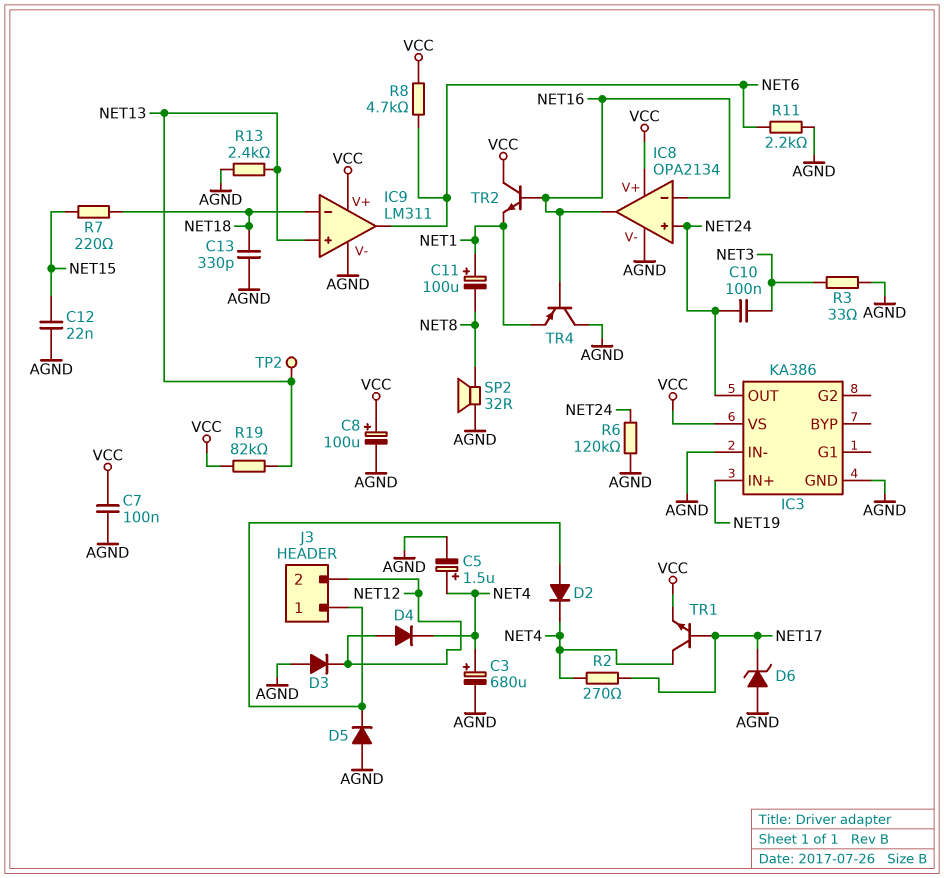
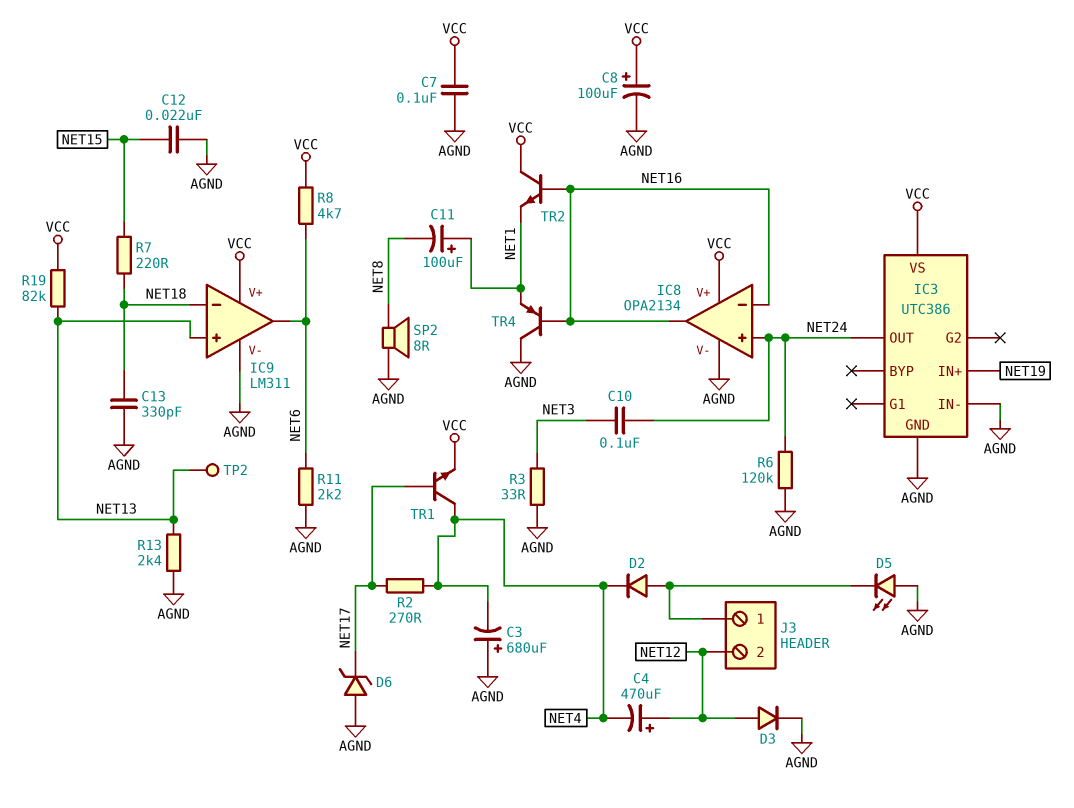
C3: 680uF (plus NET4, minus AGND) -> 680uF (plus AGND, minus NET4)
C4: none -> 470uF (plus NET12, minus NET4)
C5: 1.5uF (plus NET4, minus AGND) -> none
D3: diode (A AGND, K NET12) -> diode (A NET12, K AGND)
D4: diode (A NET12, K NET4) -> none
D5: diode (A AGND, K J3/1) -> LED (A AGND, K J3/1)
IC3: KA386 -> UTC386
SP2: speaker 32R (AGND, NET8) -> speaker 8R (AGND, NET8)

